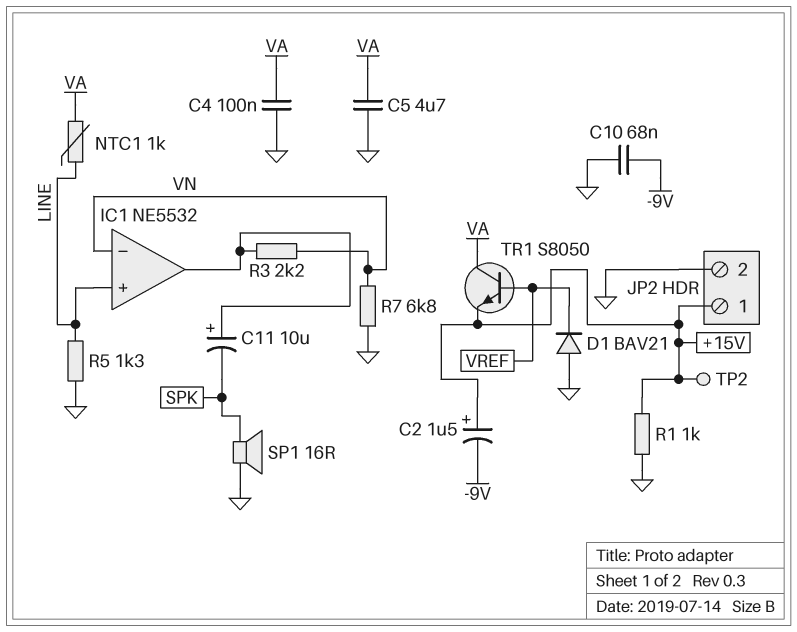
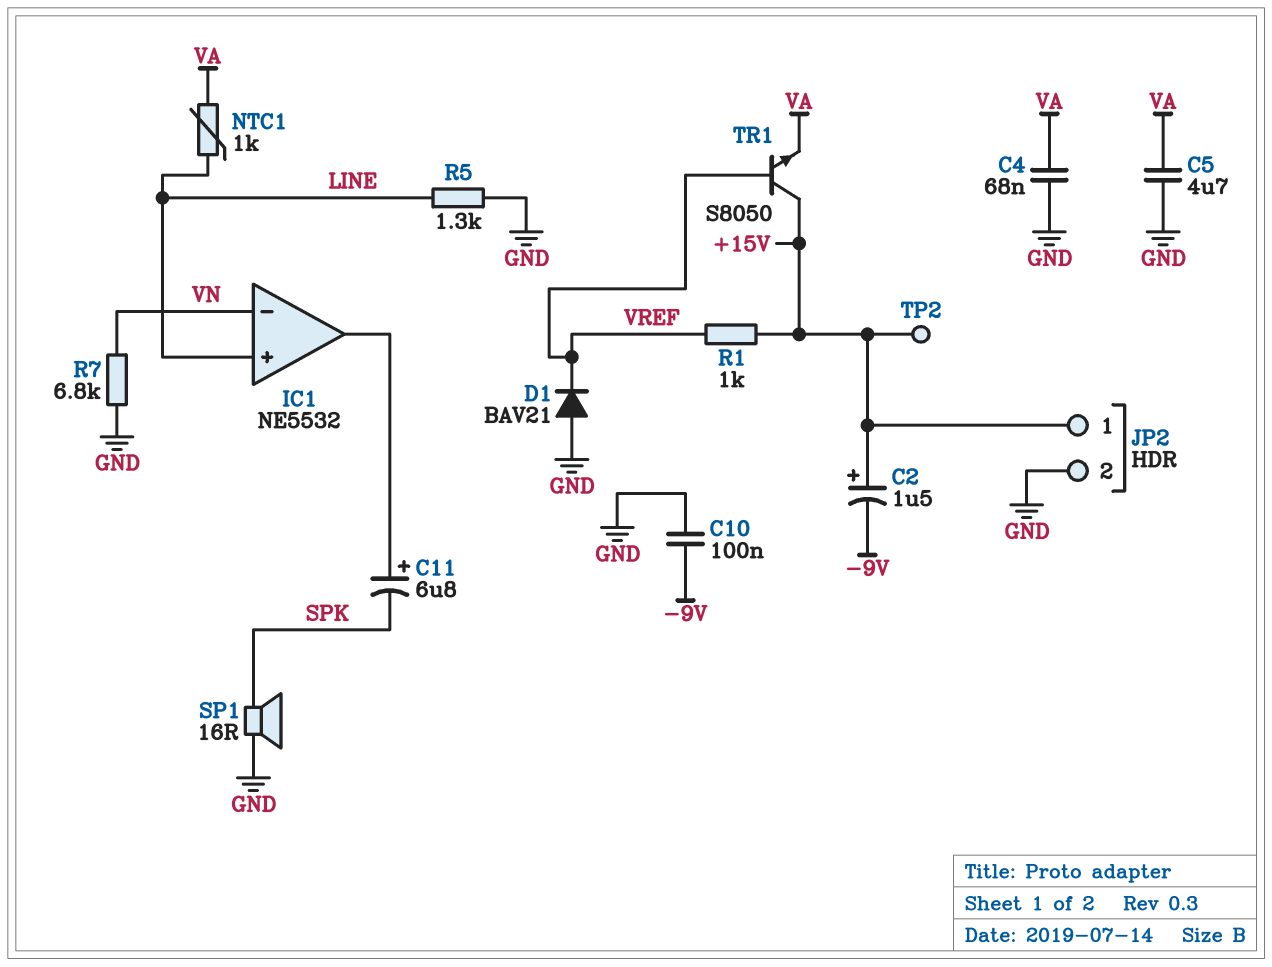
C4: 100nF (GND, VA) -> 68nF (GND, VA)
C10: 68nF (-9V, GND) -> 100nF (-9V, GND)
C11: 10uF (plus IC1/out, minus SPK) -> 6.8uF (plus IC1/out, minus SPK)
R1: 1k (+15V, GND) -> 1k (+15V, VREF)
R3: 2.2k (IC1/out, VN) -> none
TR1: NPN S8050 (B VREF, C VA, E +15V) -> NPN S8050 (B VREF, C +15V, E VA)

